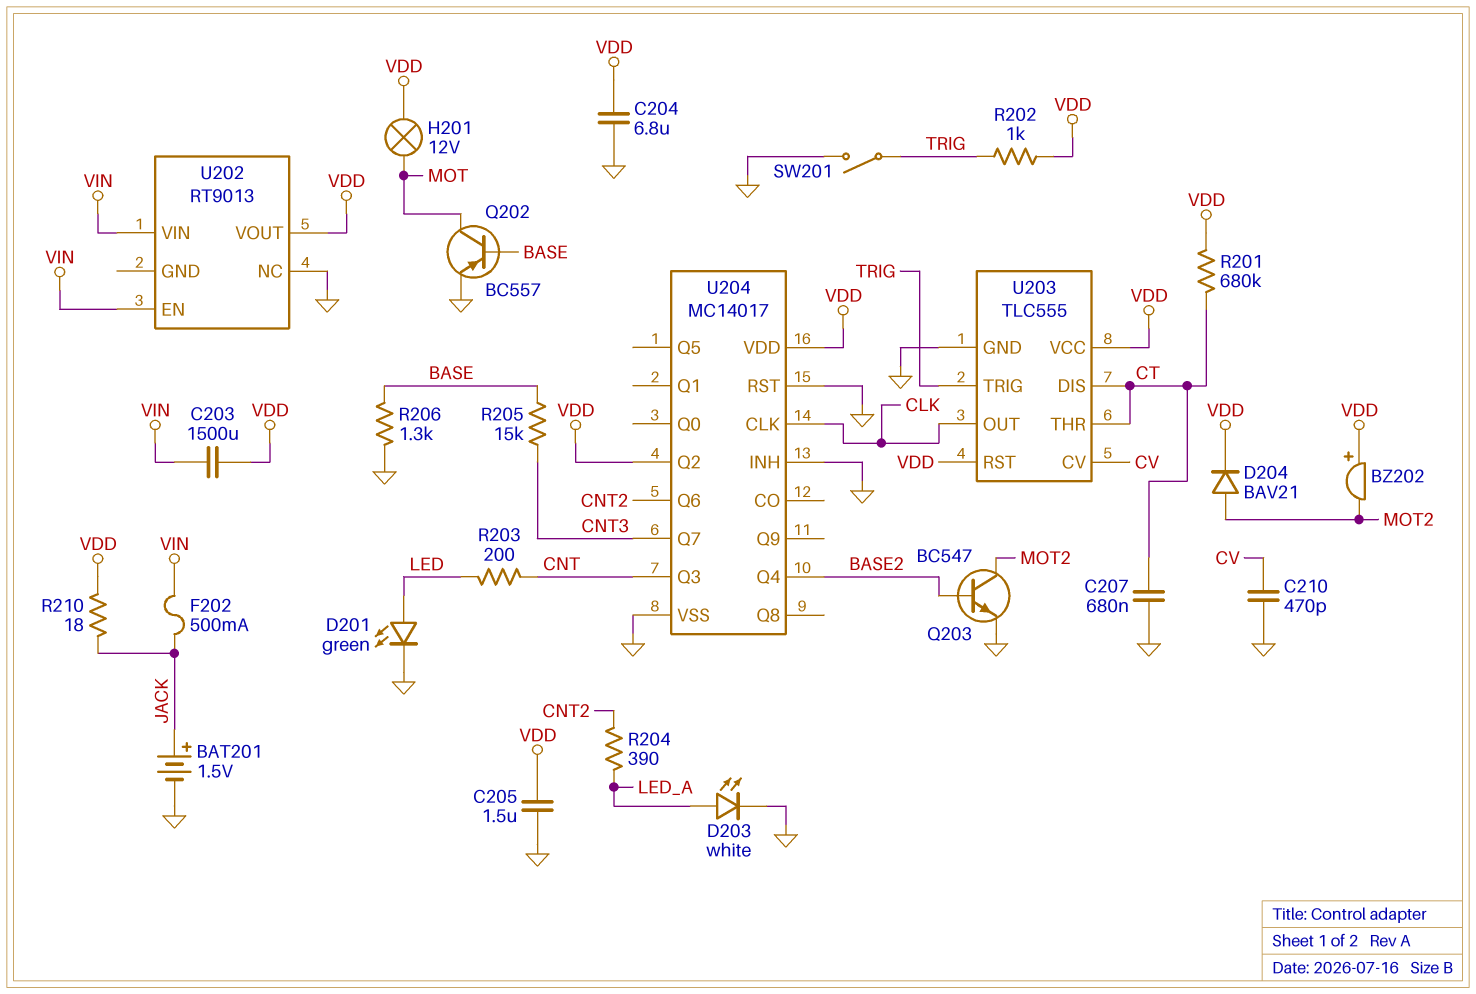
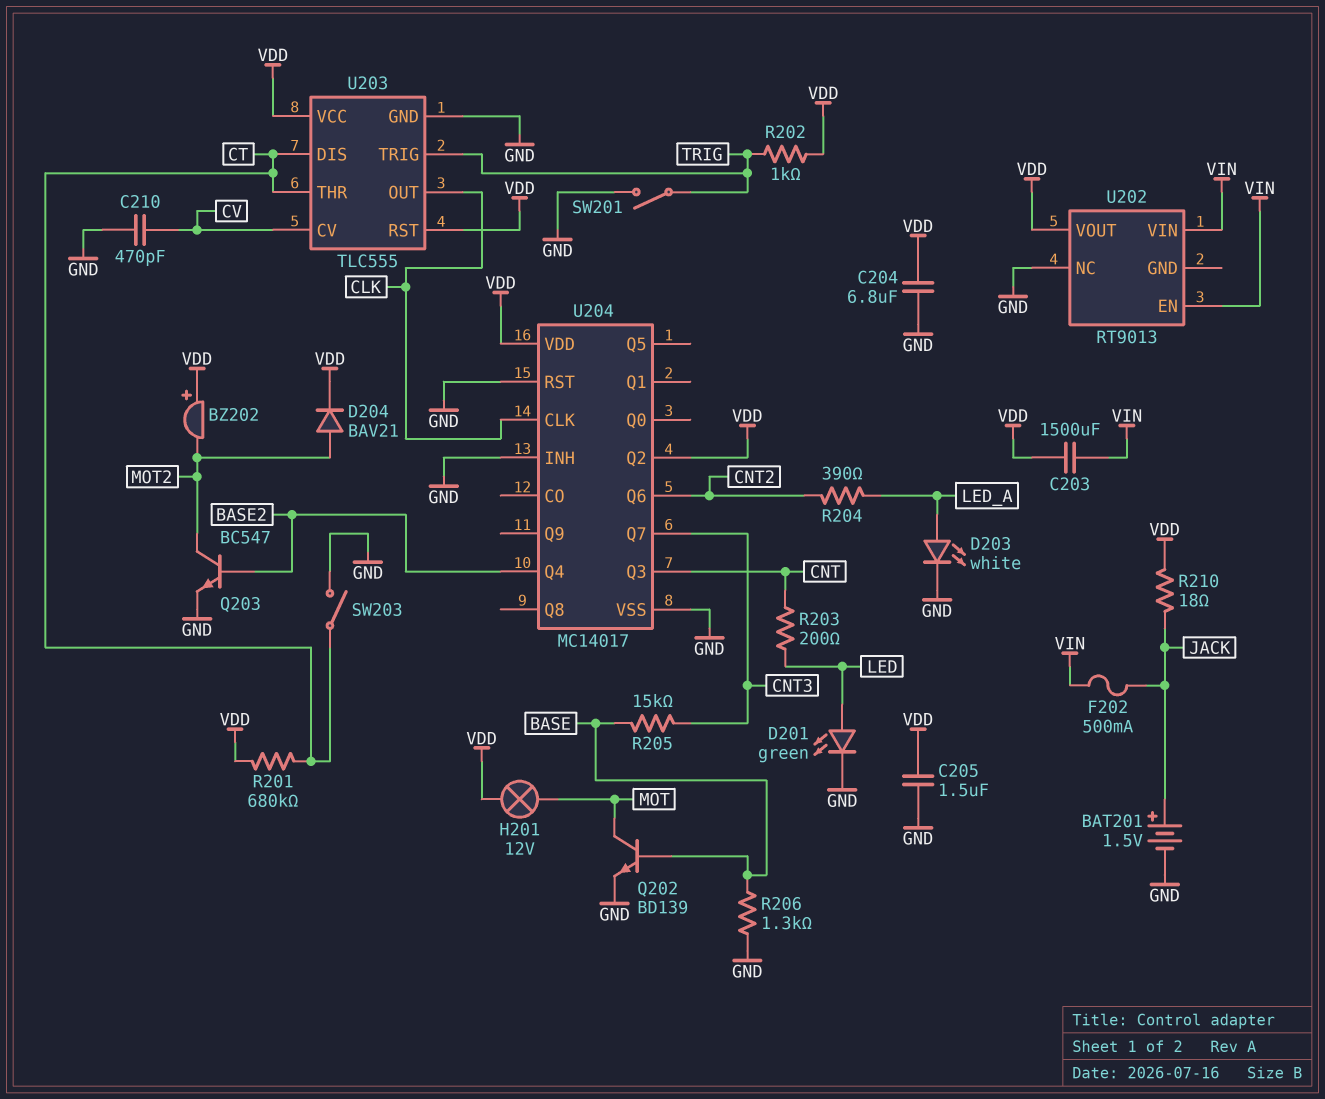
C207: 680nF (CT, GND) -> none
Q202: PNP BC557 (B BASE, C MOT, E GND) -> NPN BD139 (B BASE, C MOT, E GND)
SW203: none -> switch (CT, GND)

